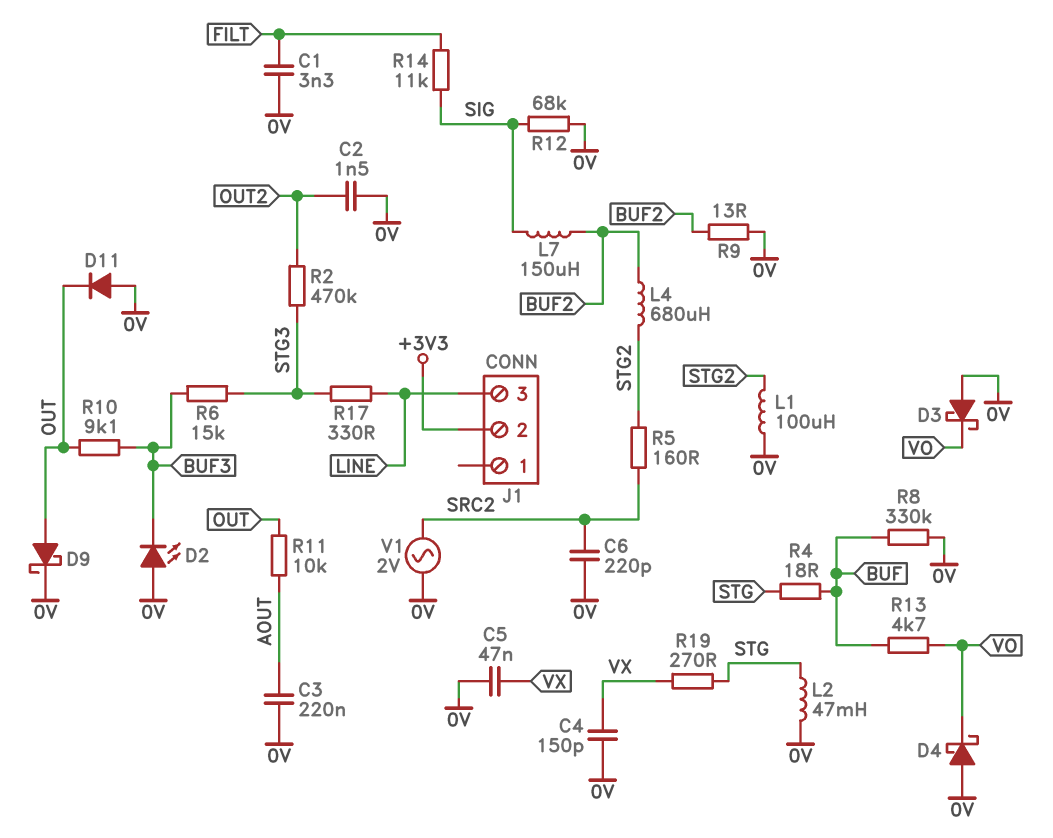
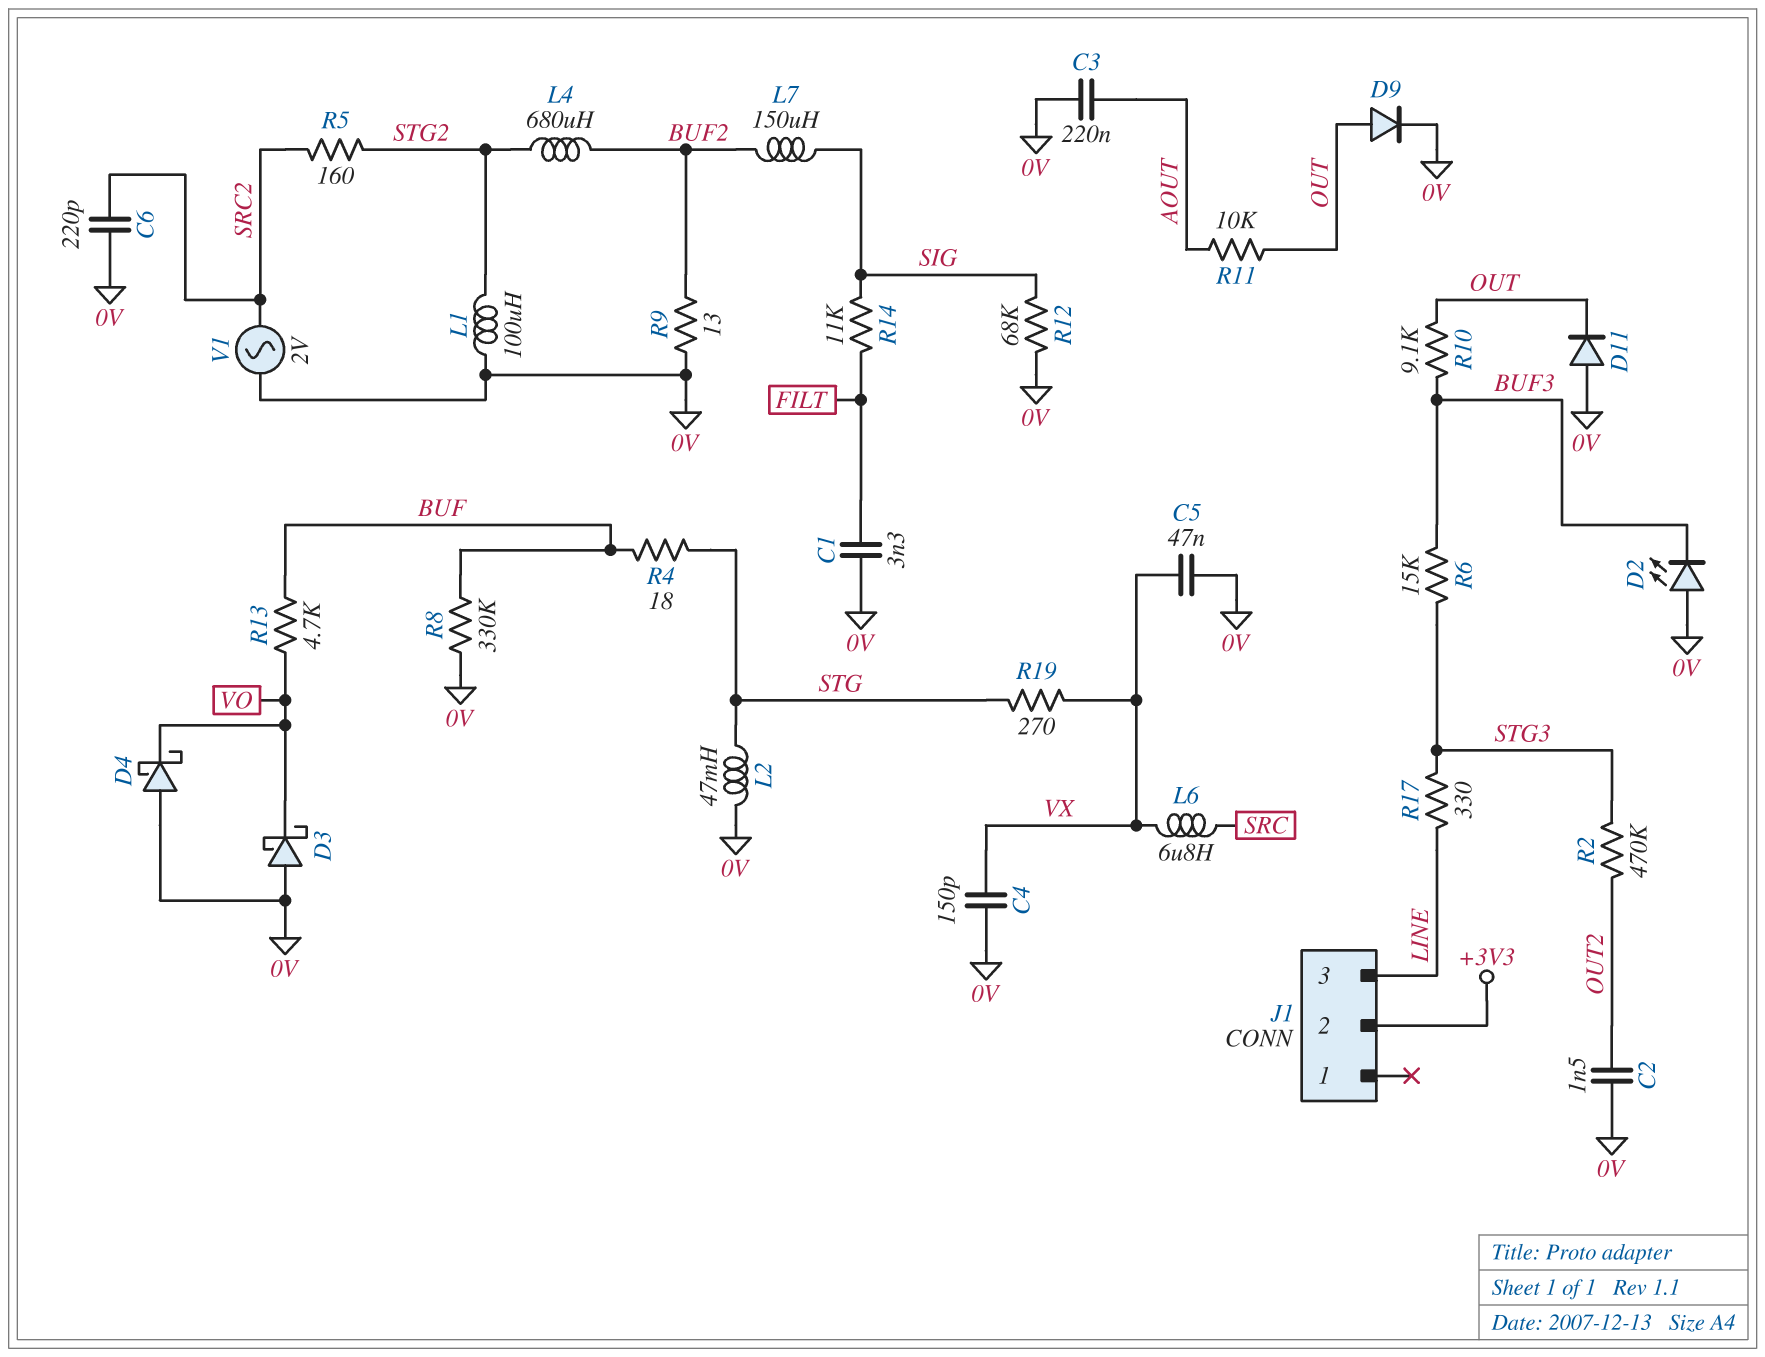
D9: schottky (A OUT, K 0V) -> diode (A OUT, K 0V)
L6: none -> 6.8uH (SRC, VX)

